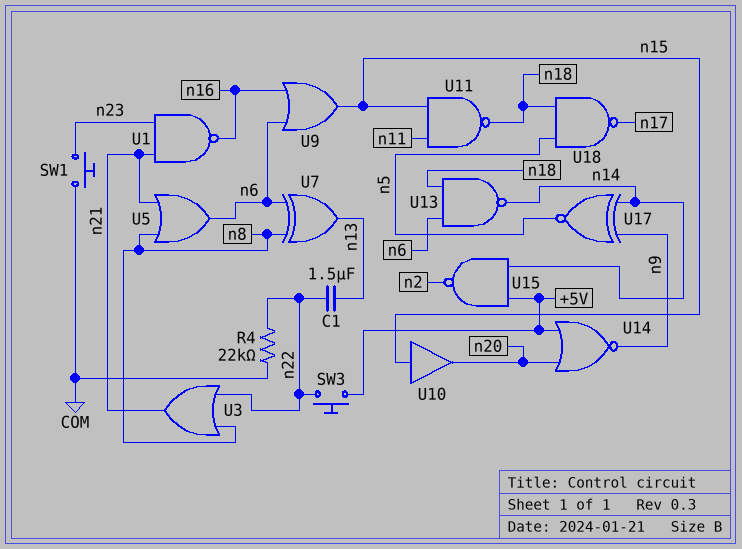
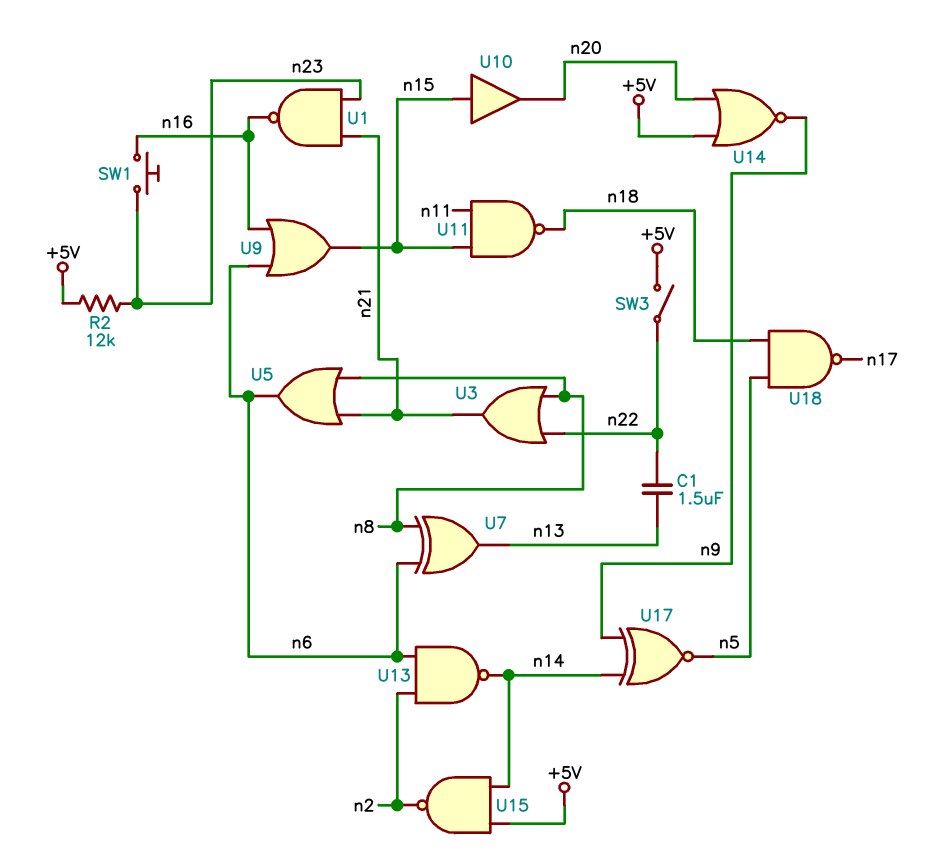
R2: none -> 12k (+5V, n23)
R4: 22k (COM, n22) -> none
SW1: button (COM, n23) -> button (n16, n23)
SW3: button (+5V, n22) -> switch (+5V, n22)
U13: NAND (in n6, in n18, out n14) -> NAND (in n2, in n6, out n14)

